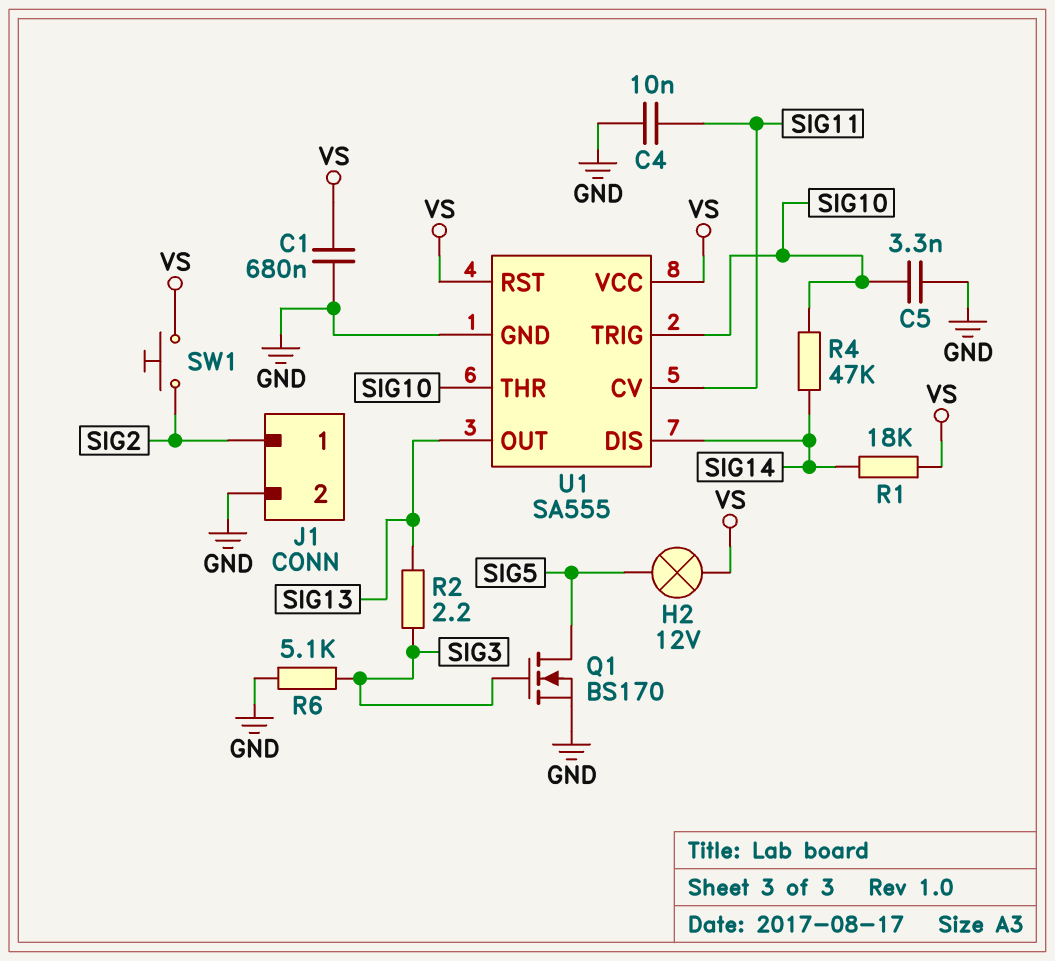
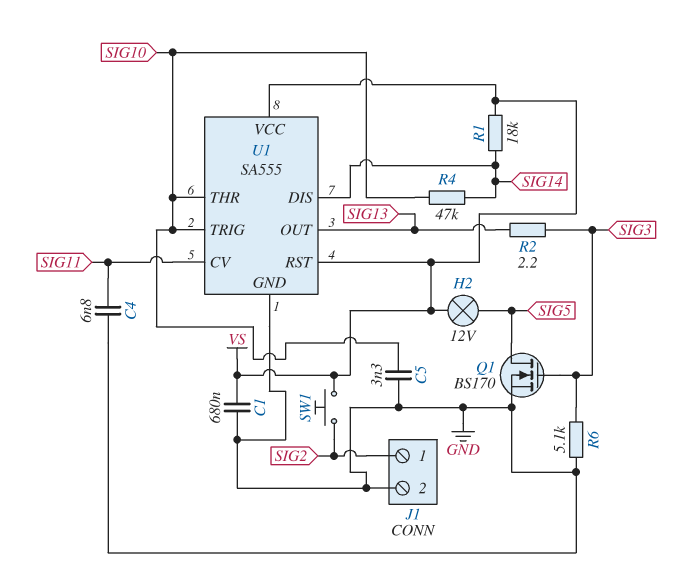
C4: 10nF (GND, SIG11) -> 6.8nF (GND, SIG11)

